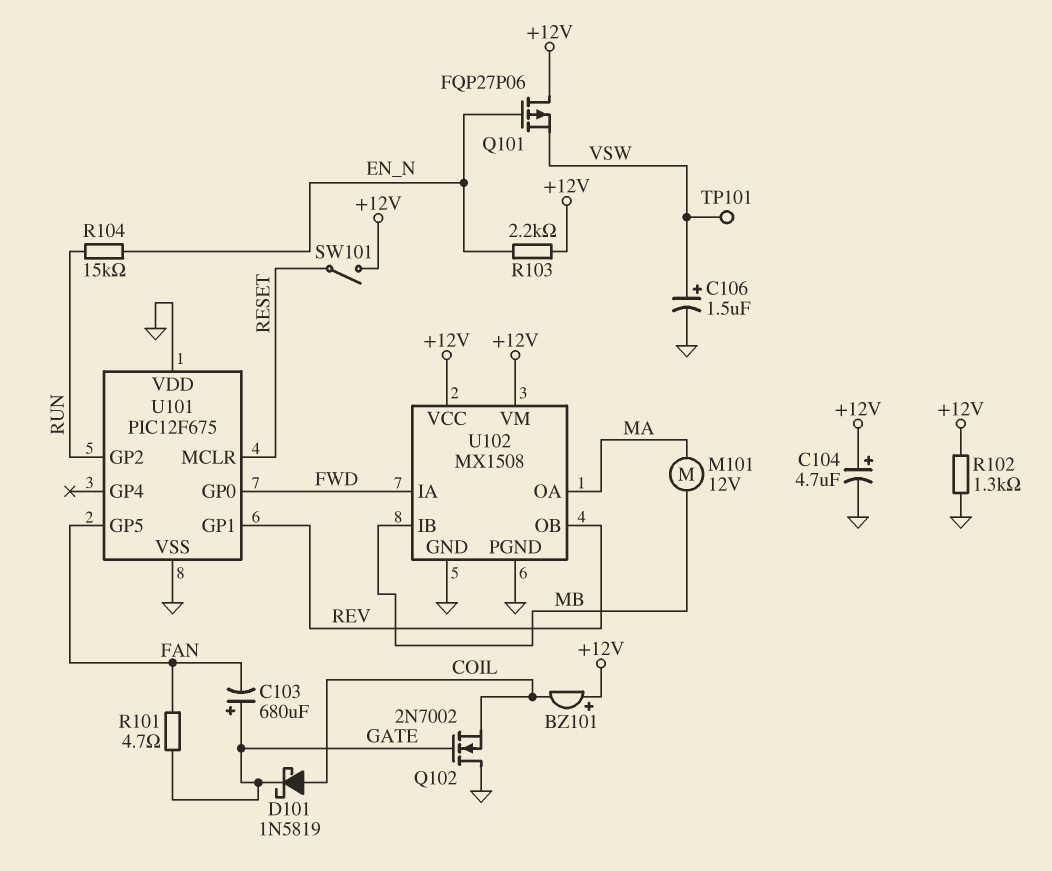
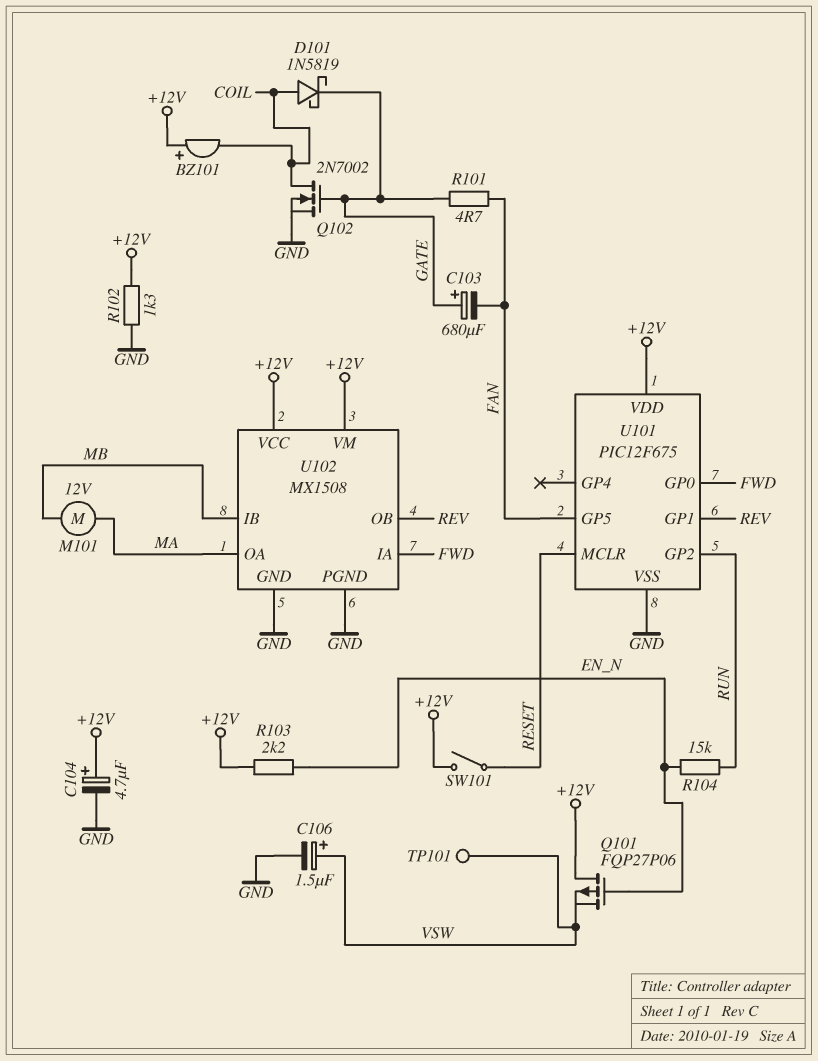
Q102: NMOS 2N7002 (G GATE, D GND, S COIL) -> NMOS 2N7002 (G GATE, D COIL, S GND)
U101 pin VDD: GND -> +12V

